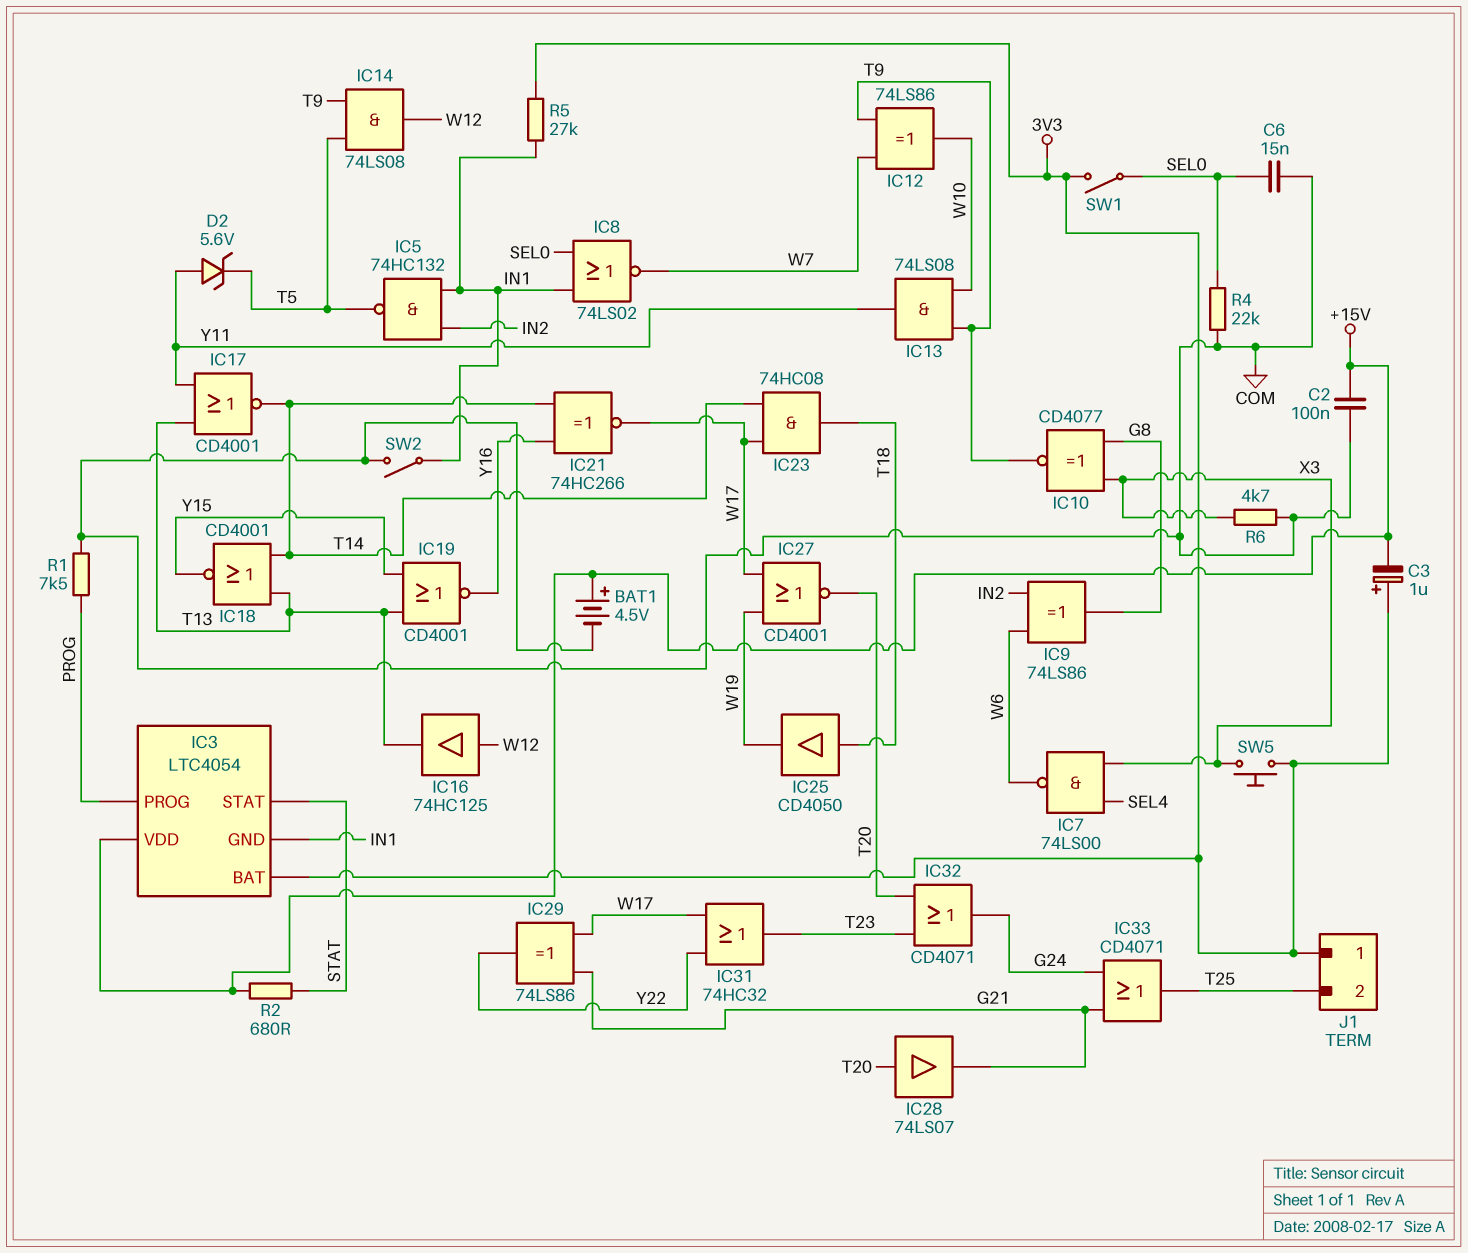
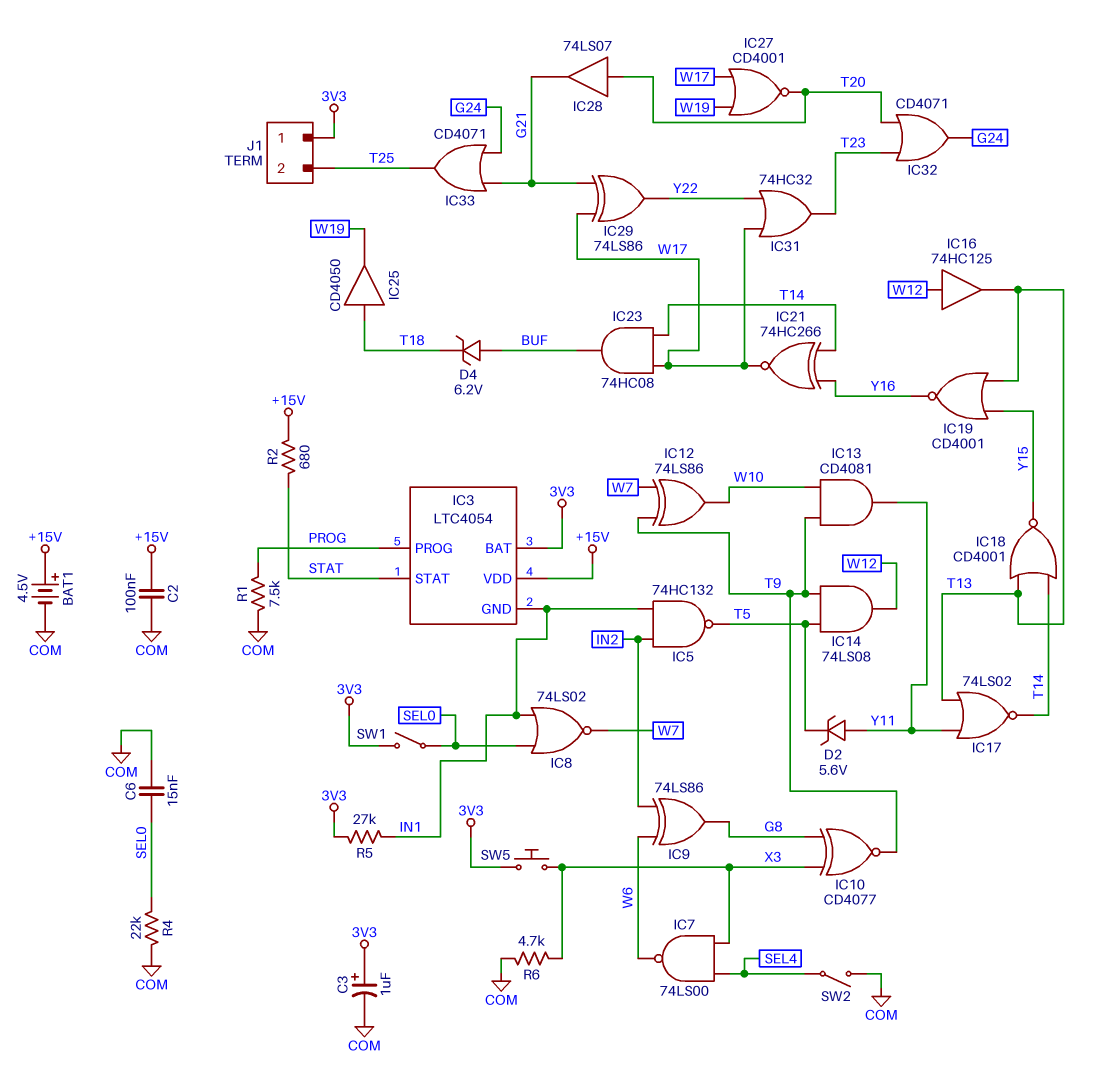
C3: 1uF (plus 3V3, minus +15V) -> 1uF (plus 3V3, minus COM)
D4: none -> zener 6.2V (A BUF, K T18)
IC13: AND 74LS08 (in T9, in W10, out Y11) -> AND CD4081 (in T9, in W10, out Y11)
IC17: NOR CD4001 (in T13, in Y11, out T14) -> NOR 74LS02 (in T13, in Y11, out T14)
IC23: AND 74HC08 (in T14, in W17, out T18) -> AND 74HC08 (in T14, in W17, out BUF)
SW2: switch (COM, IN1) -> switch (COM, SEL4)

